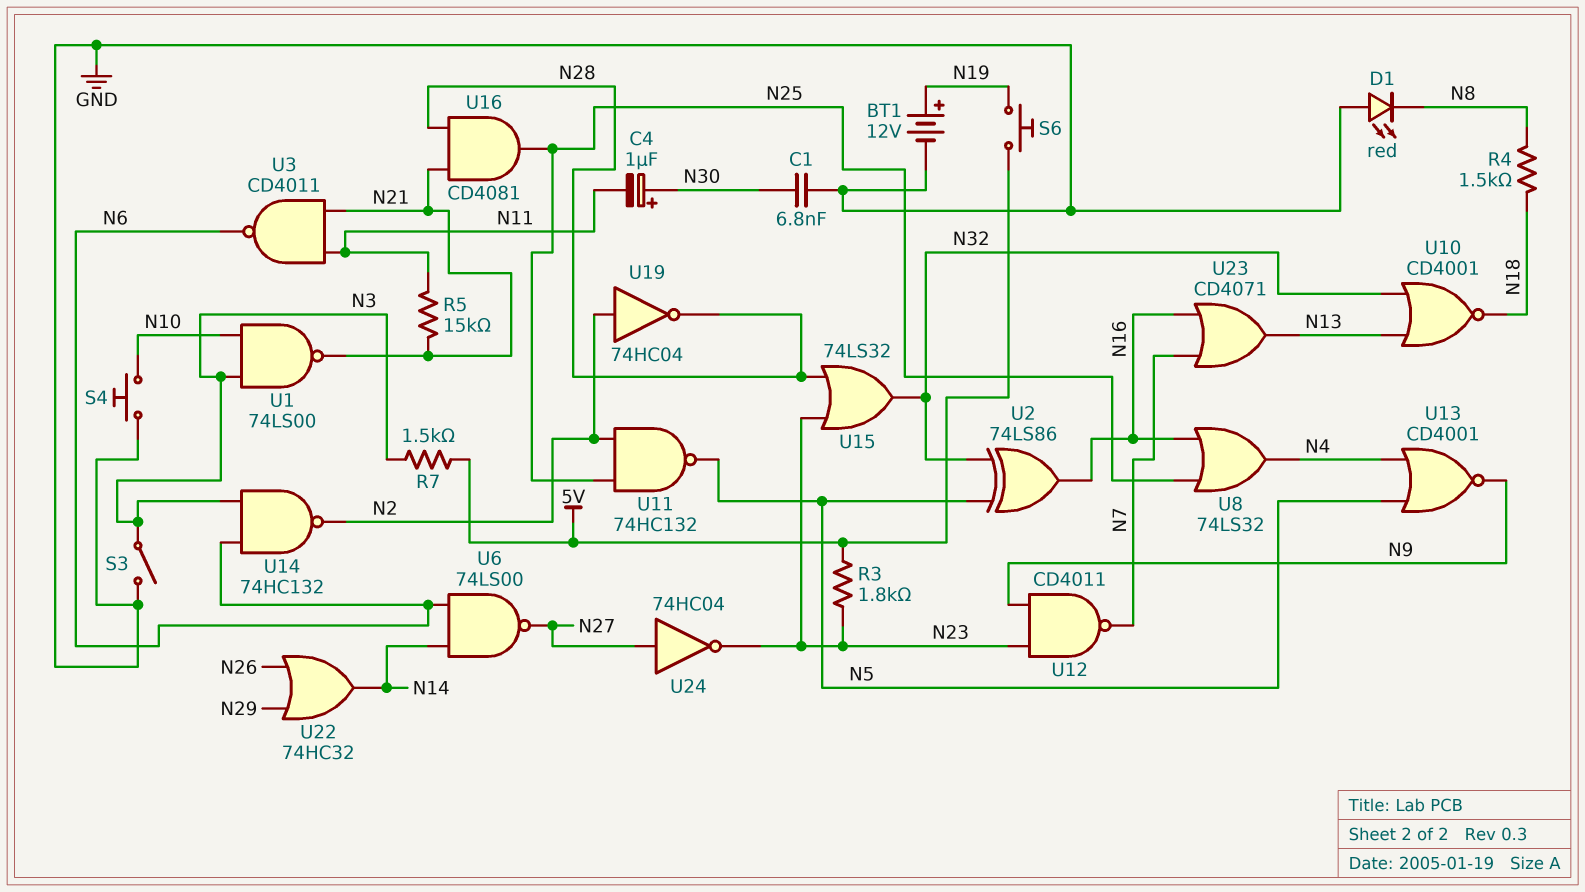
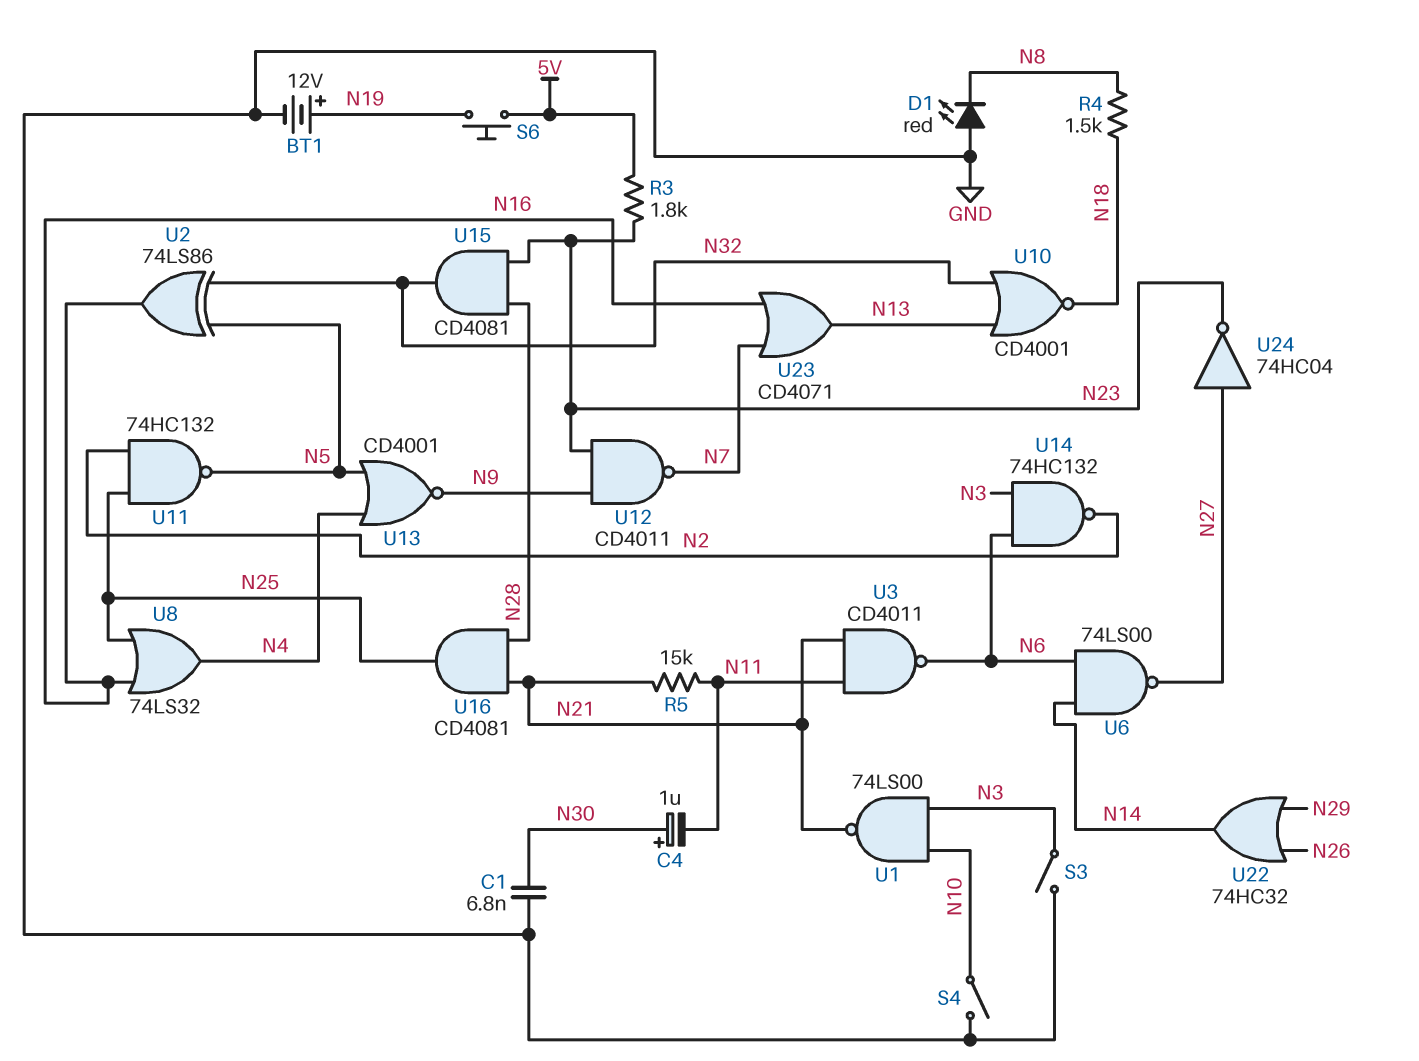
R7: 1.5k (5V, N3) -> none
S4: button (GND, N10) -> switch (GND, N10)
U15: OR 74LS32 (in N23, in N28, out N32) -> AND CD4081 (in N23, in N28, out N32)
U19: NOT 74HC04 (in N2, out N28) -> none

